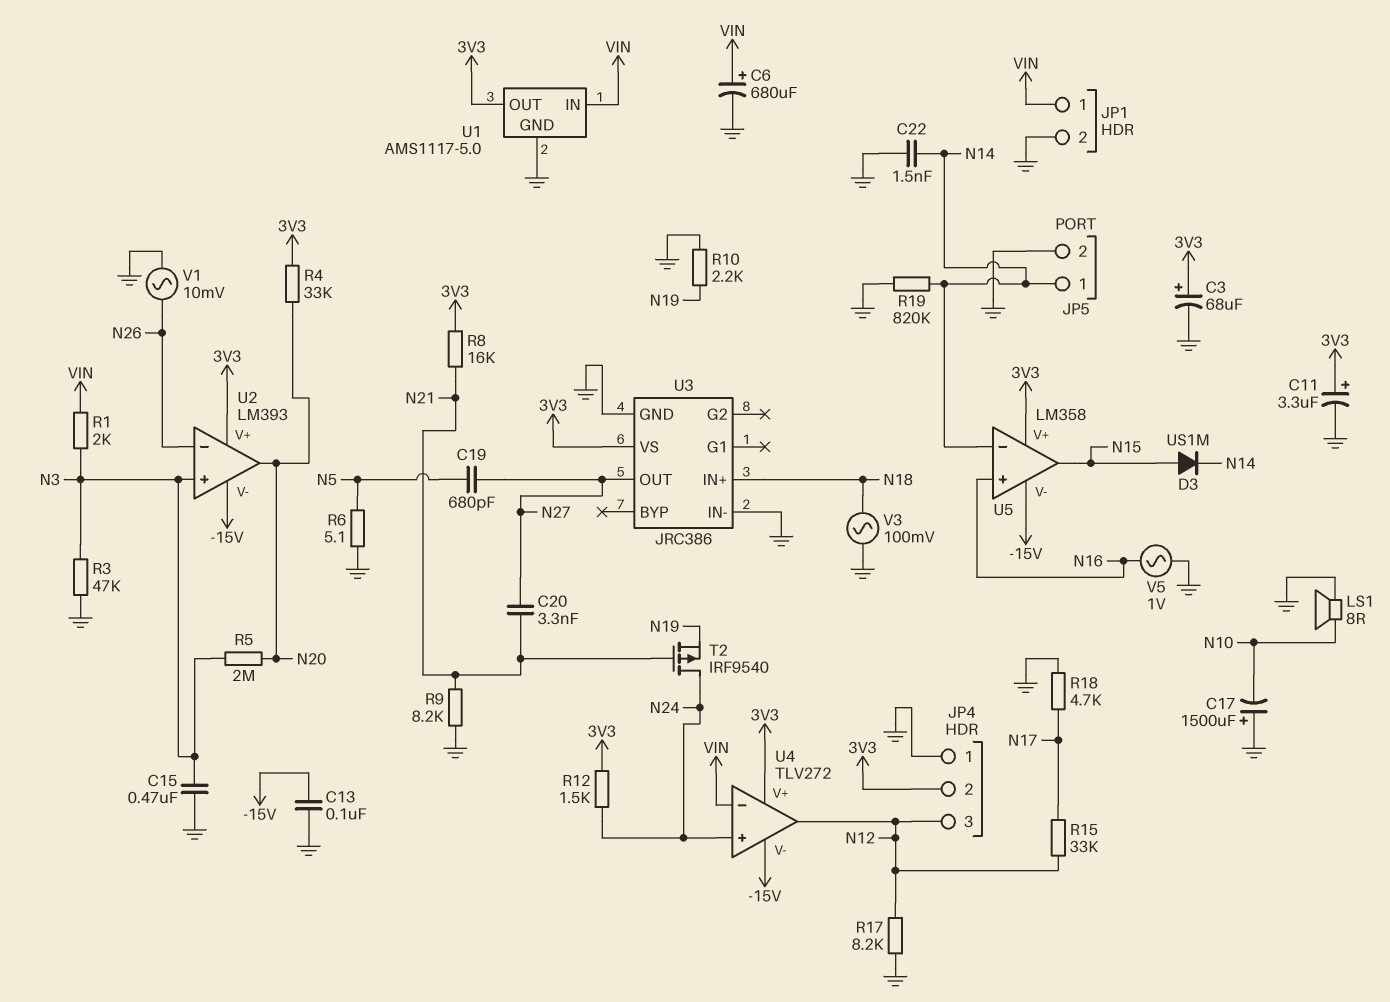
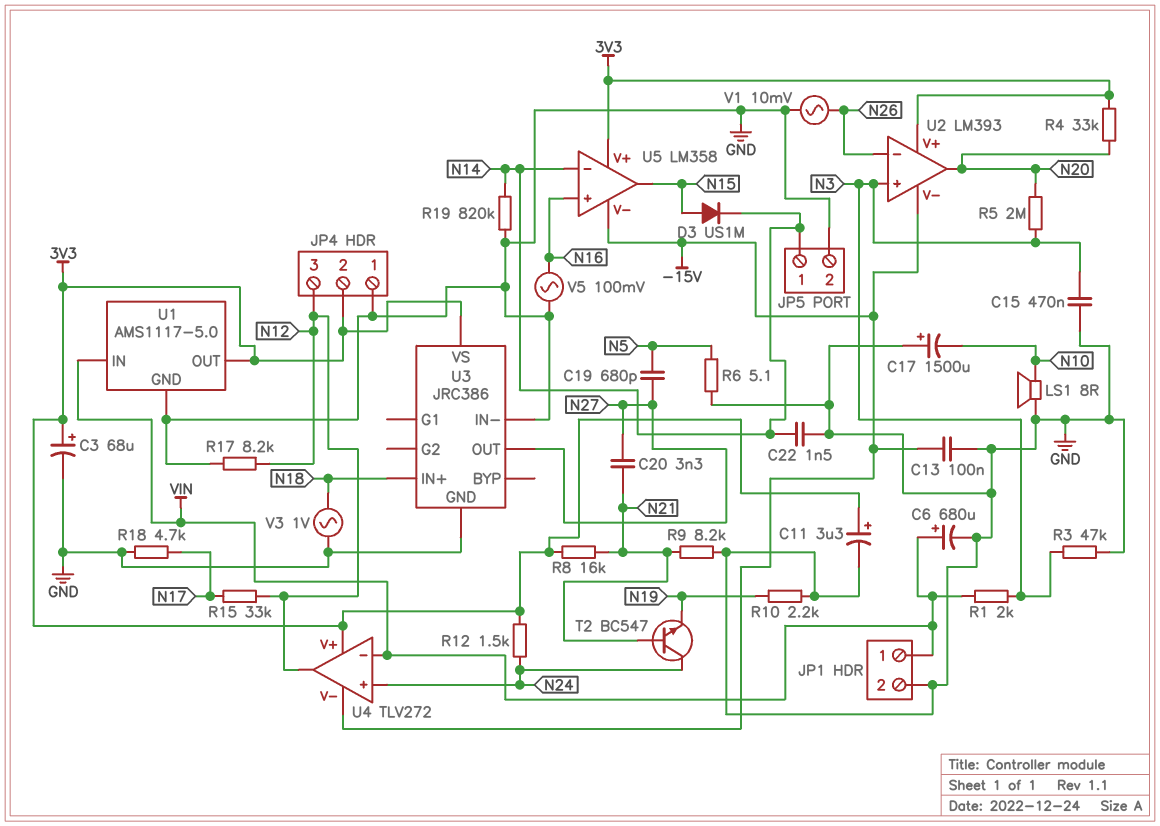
T2: PMOS IRF9540 (G N21, D N24, S N19) -> NPN BC547 (B N21, C N24, E N19)
V3: AC 100mV (GND, N18) -> AC 1V (GND, N18)
V5: AC 1V (GND, N16) -> AC 100mV (GND, N16)

